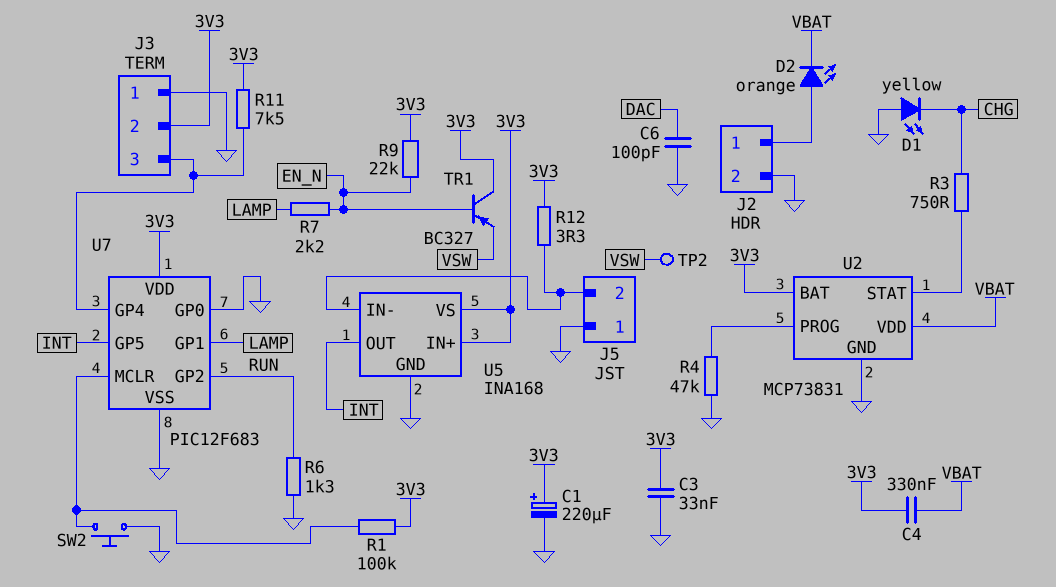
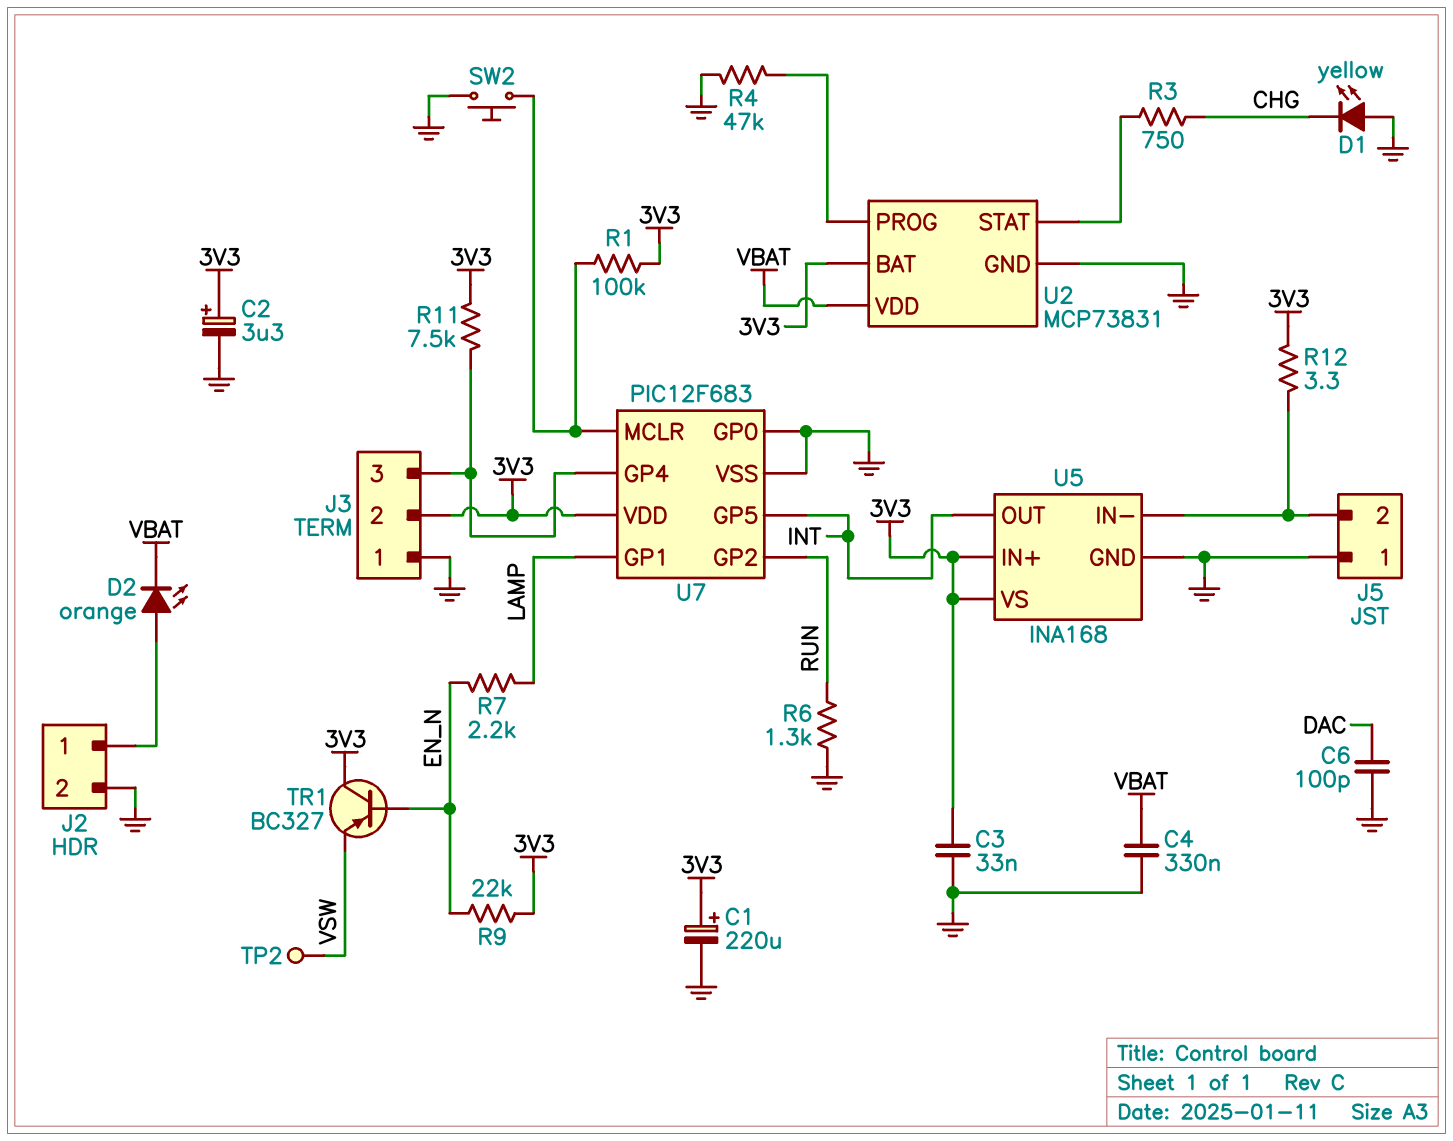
C2: none -> 3.3uF (plus 3V3, minus GND)
C4: 330nF (3V3, VBAT) -> 330nF (GND, VBAT)

